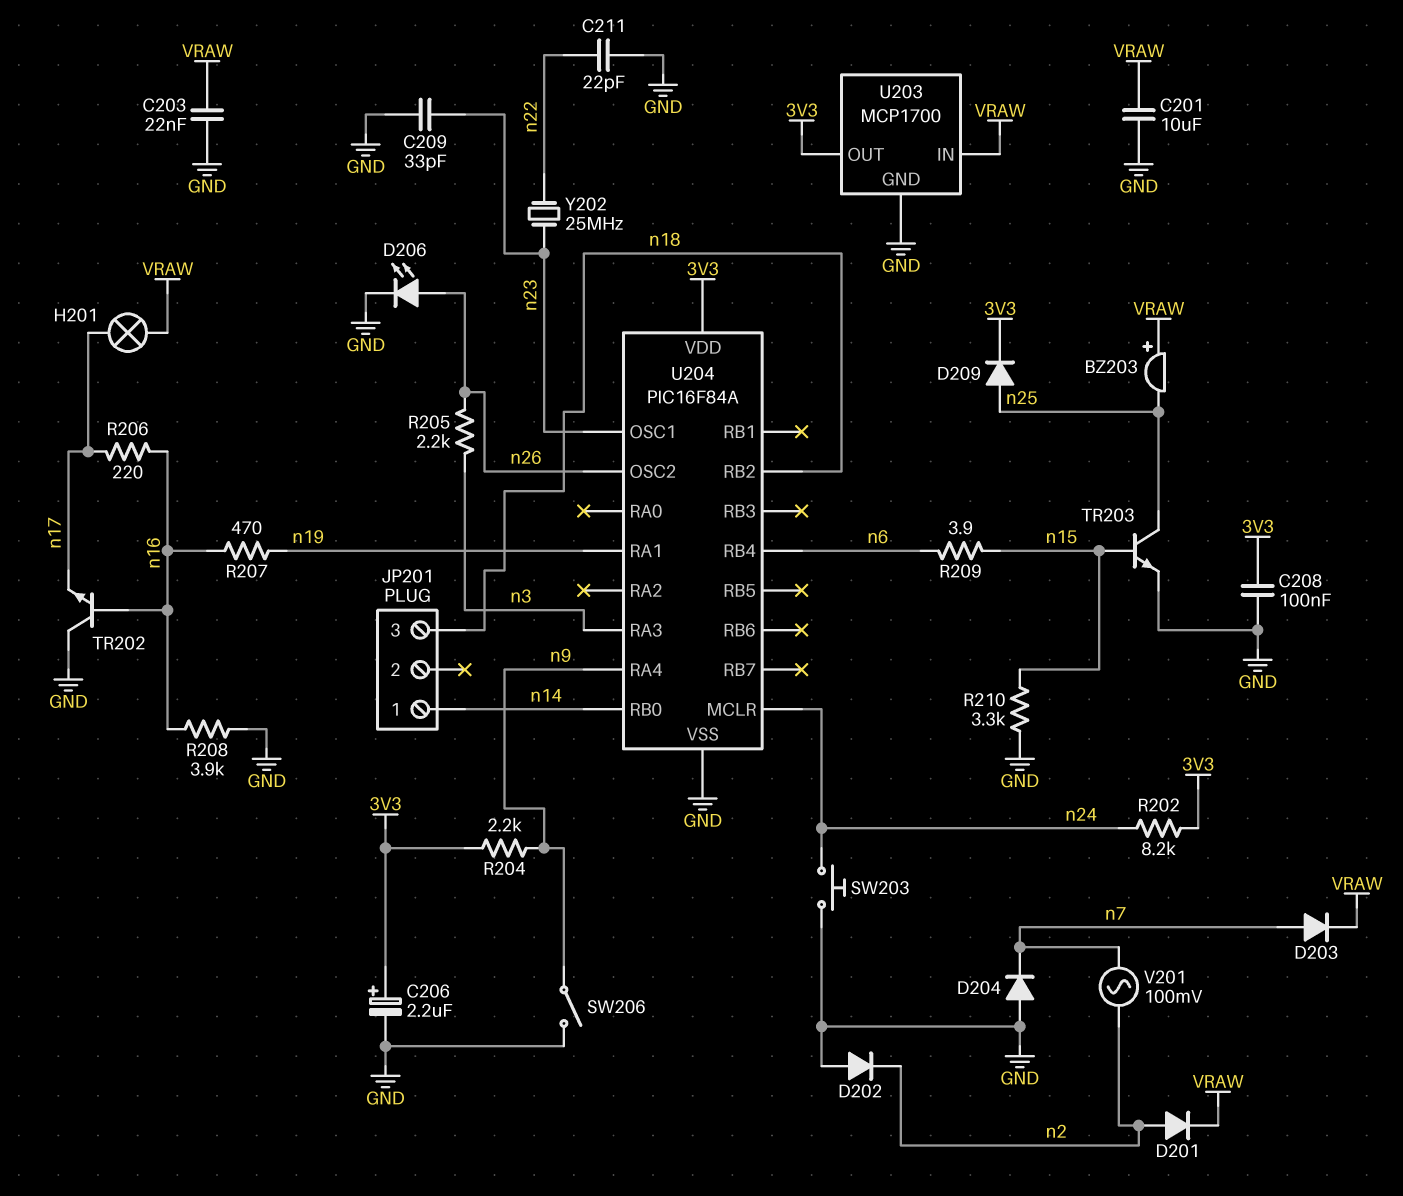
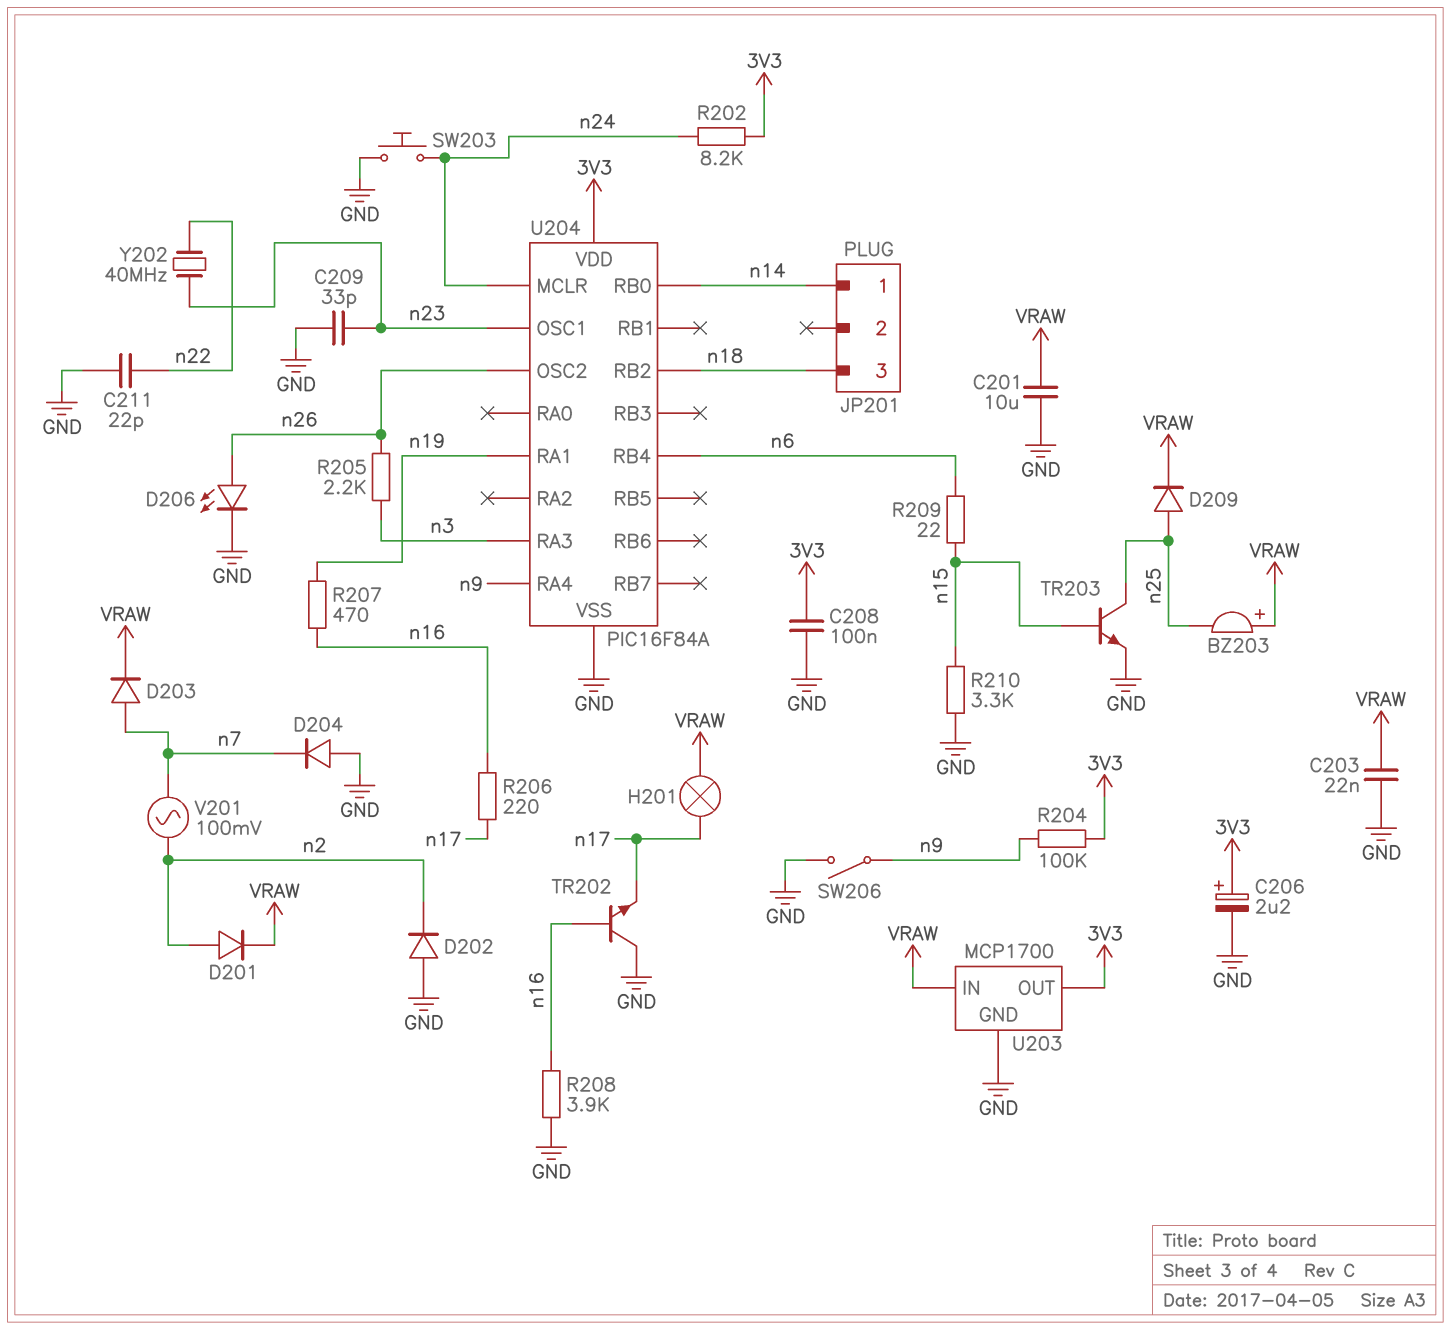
D209: diode (A n25, K 3V3) -> diode (A n25, K VRAW)
R204: 2.2k (3V3, n9) -> 100k (3V3, n9)
R209: 3.9 (n6, n15) -> 22 (n6, n15)
Y202: 25MHz (n22, n23) -> 40MHz (n22, n23)

